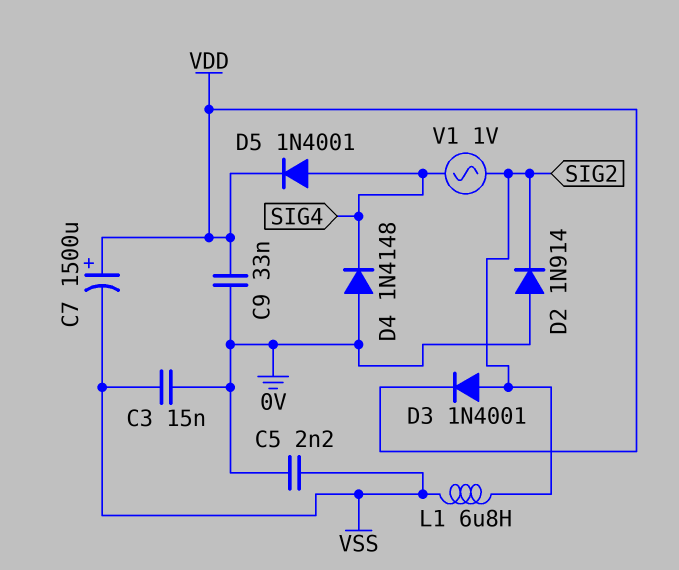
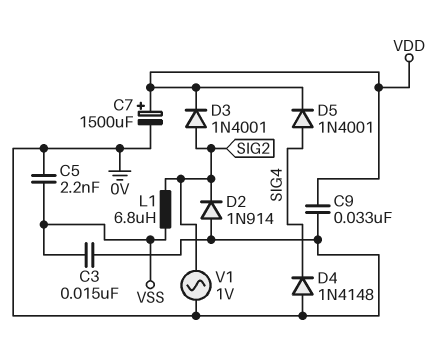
C7: 1500uF (plus VDD, minus VSS) -> 1500uF (plus VDD, minus 0V)
V1: AC 1V (SIG2, SIG4) -> AC 1V (0V, SIG2)

